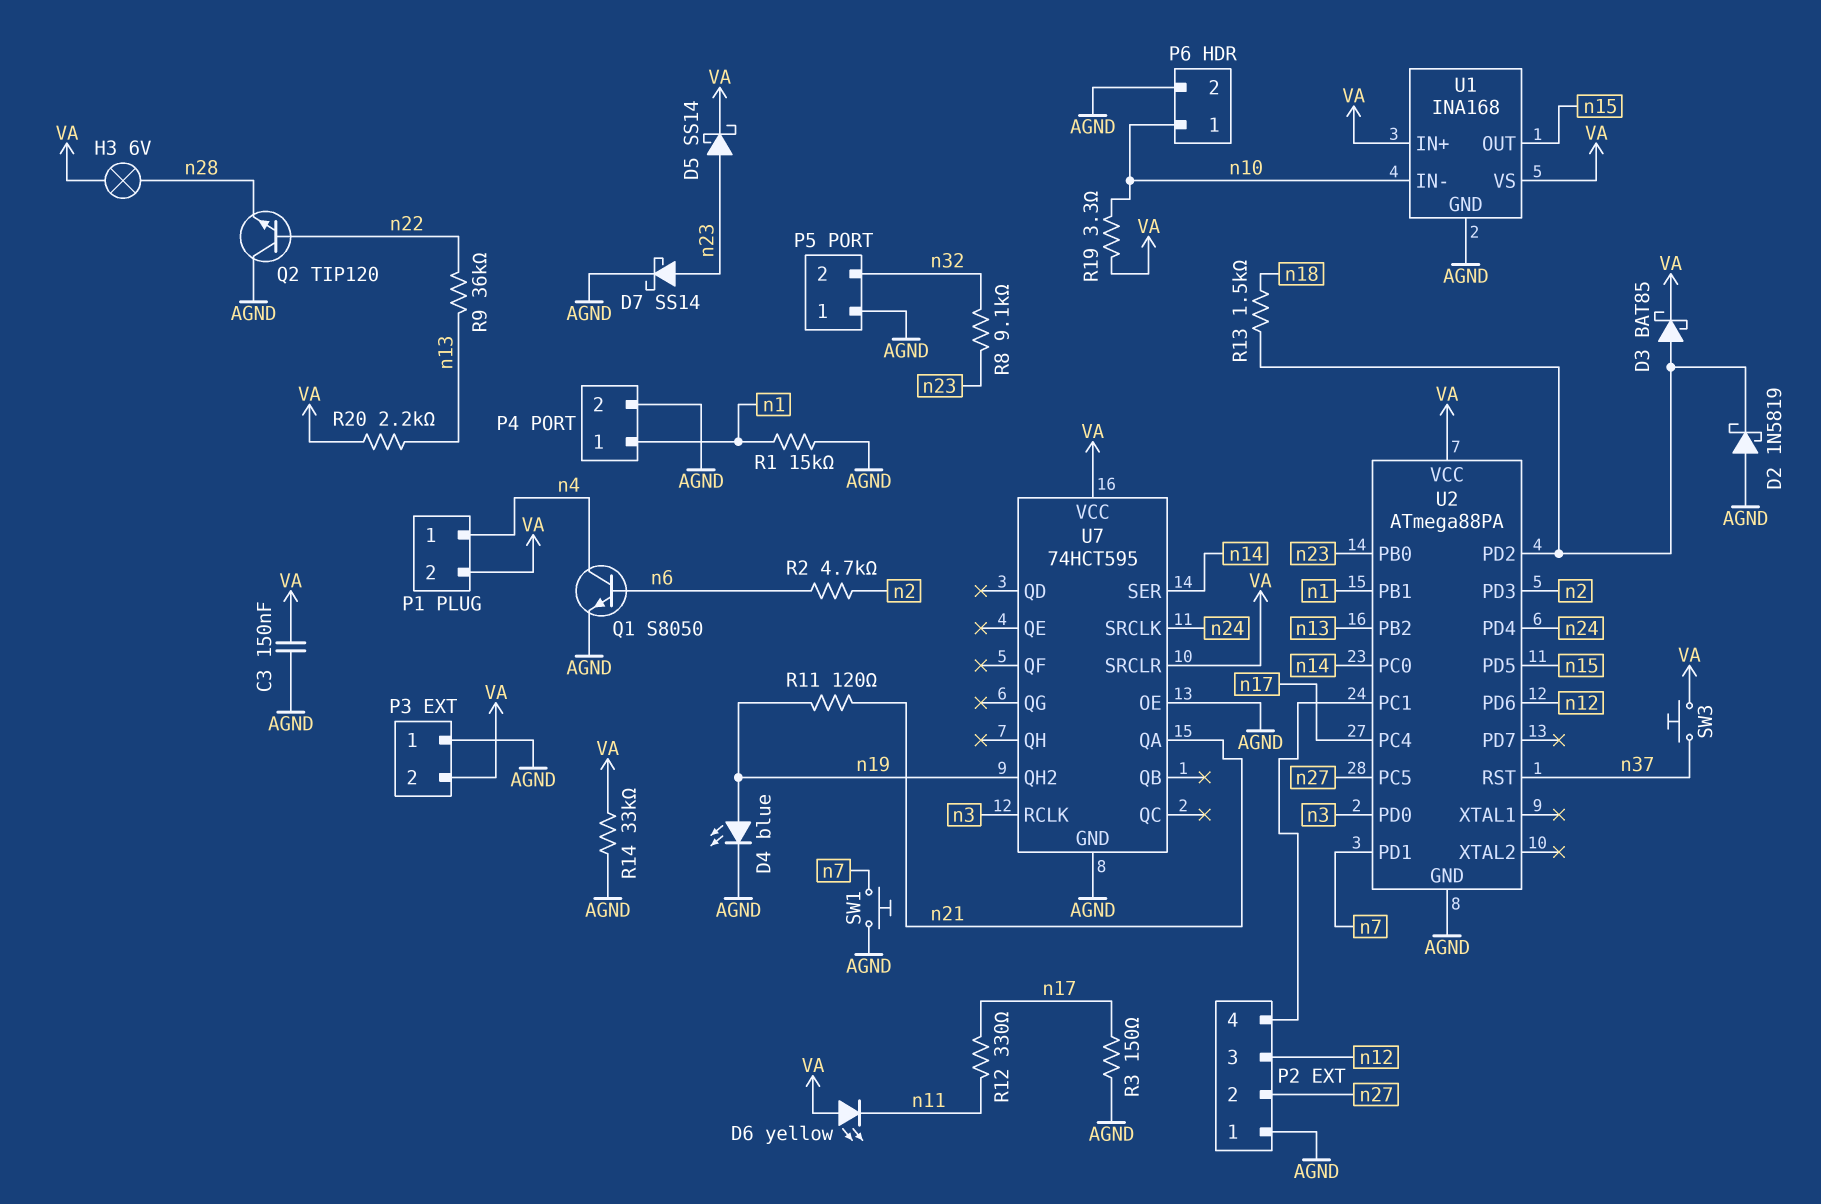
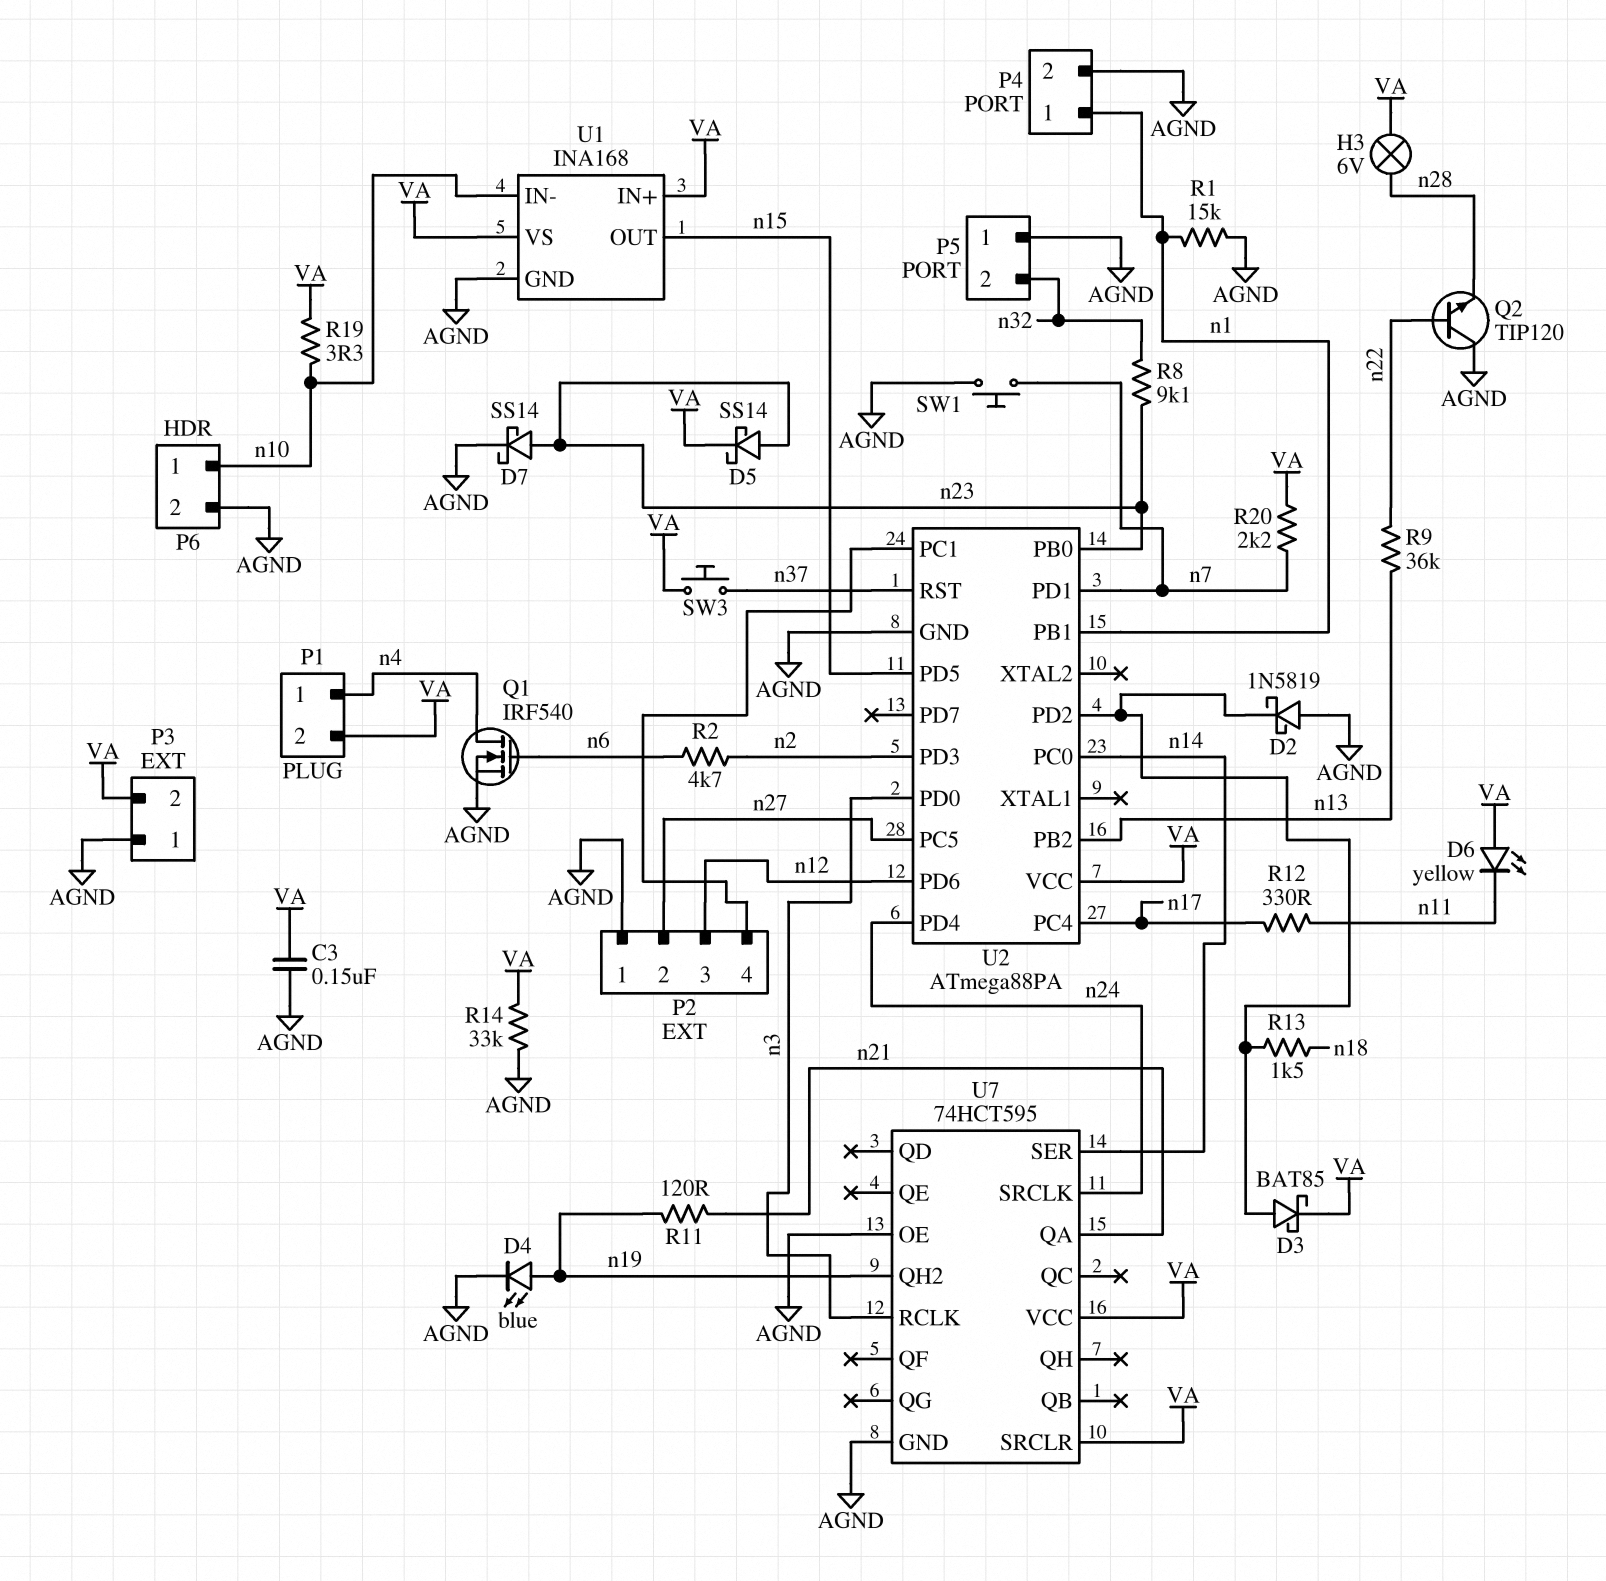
Q1: NPN S8050 (B n6, C n4, E AGND) -> NMOS IRF540 (G n6, D n4, S AGND)
R3: 150 (AGND, n17) -> none
R20: 2.2k (VA, n13) -> 2.2k (VA, n7)

